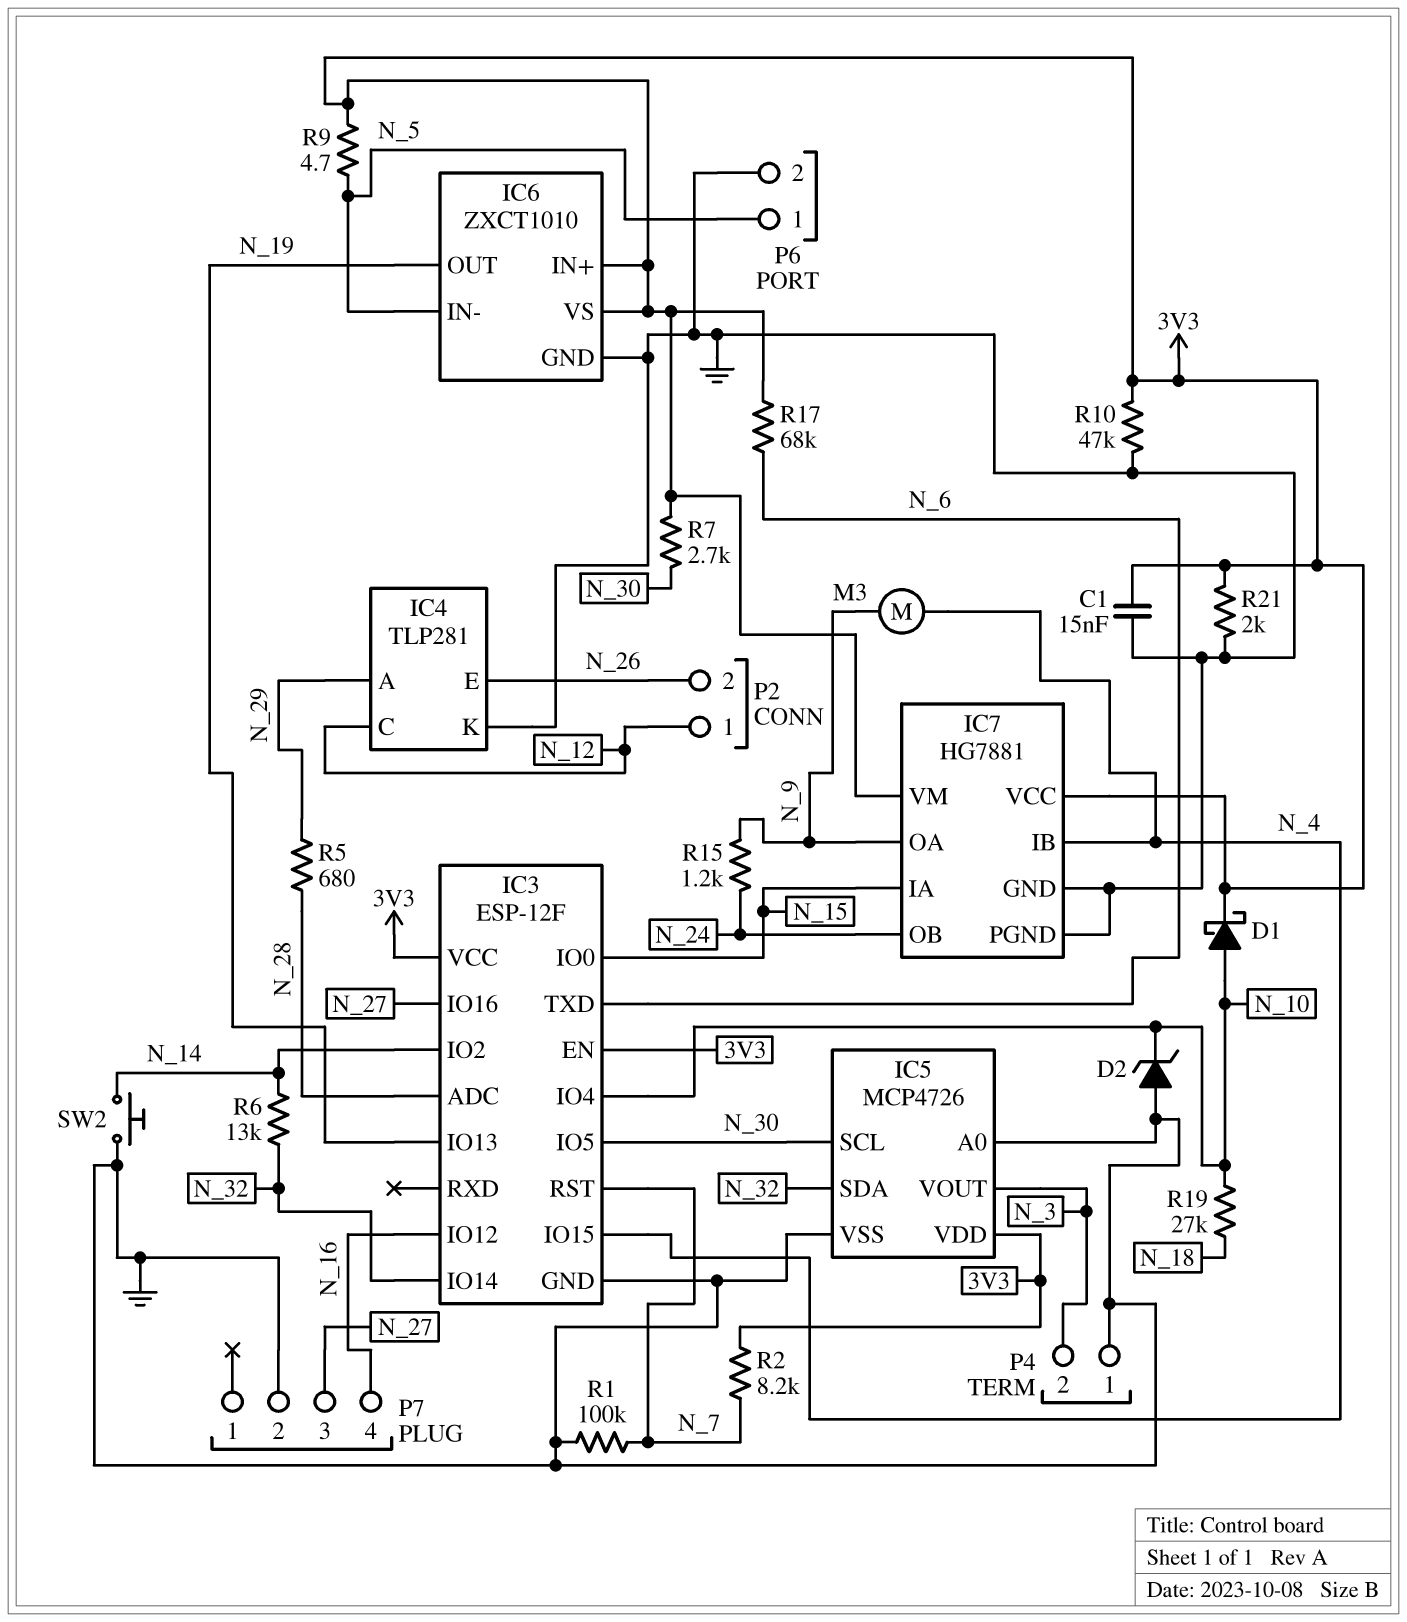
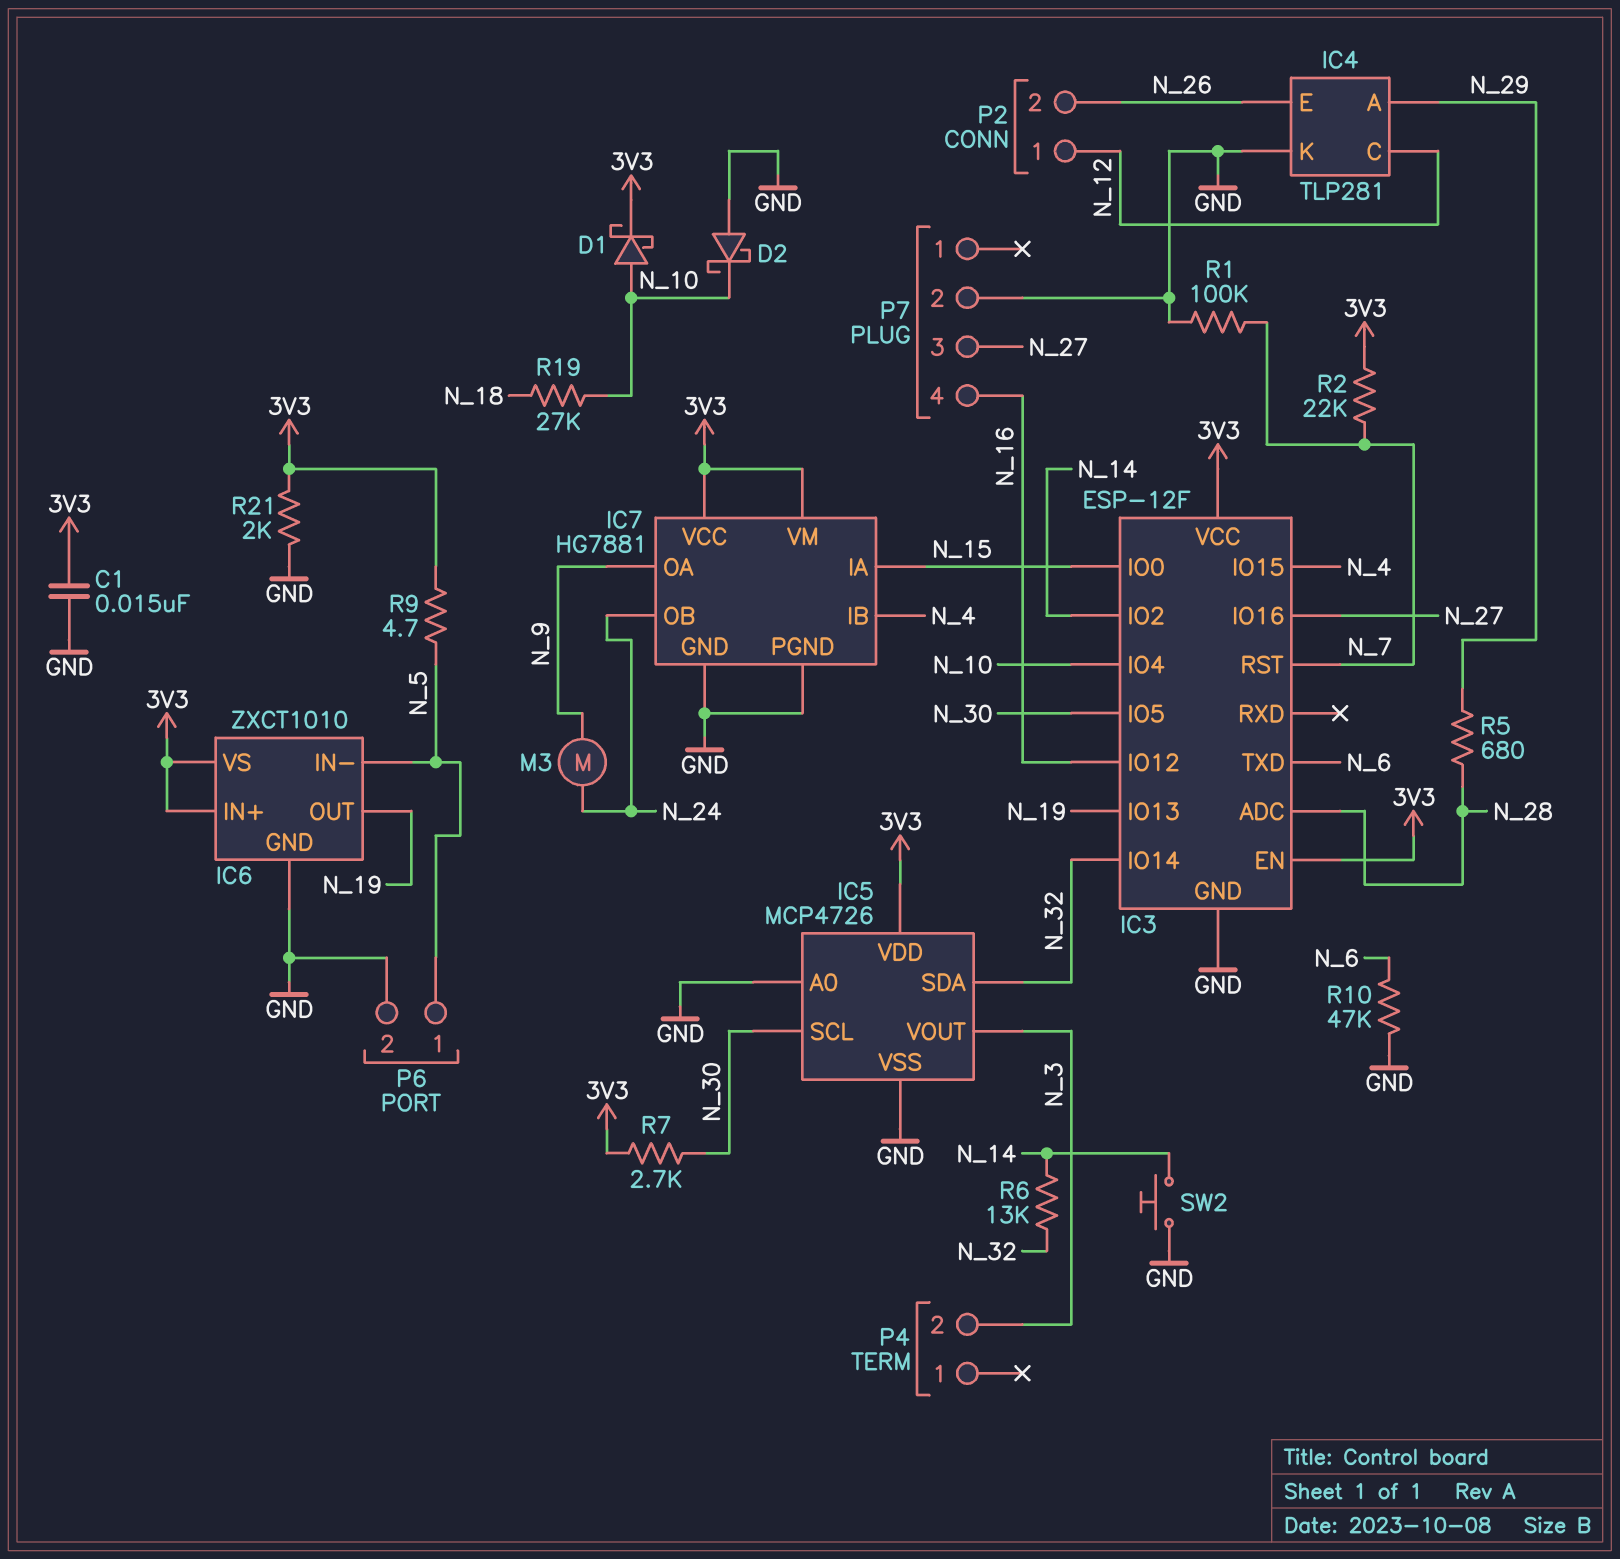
D2: zener (A GND, K N_10) -> schottky (A GND, K N_10)
M3: motor (N_4, N_9) -> motor (N_9, N_24)
P4 pin 1: GND -> none
R2: 8.2k (3V3, N_7) -> 22k (3V3, N_7)
R10: 47k (3V3, GND) -> 47k (GND, N_6)
R15: 1.2k (N_9, N_24) -> none
R17: 68k (3V3, N_6) -> none

